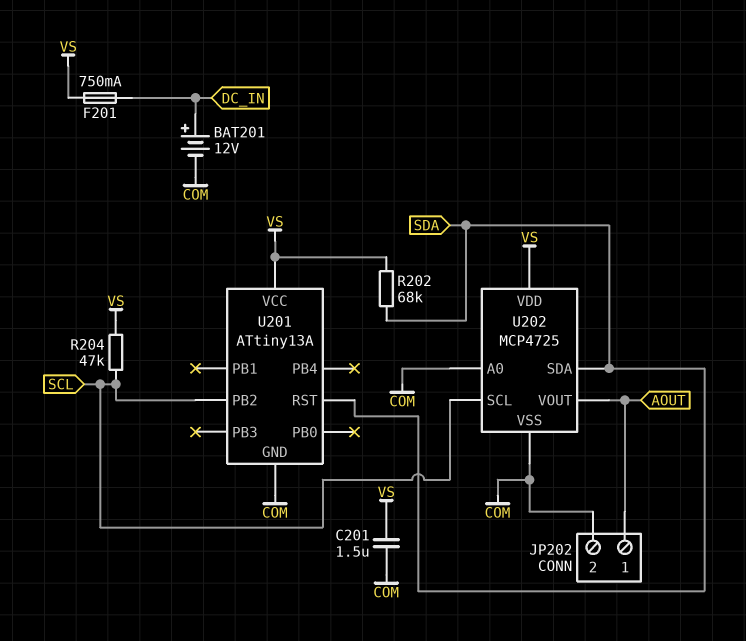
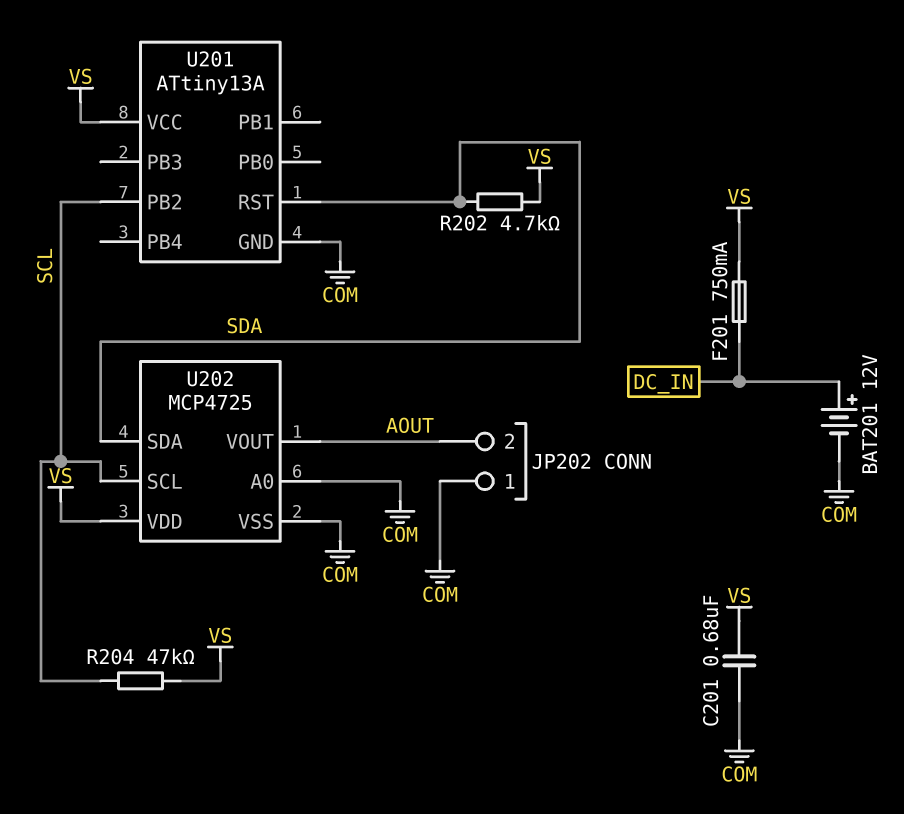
C201: 1.5uF (COM, VS) -> 680nF (COM, VS)
JP202 pin 1: AOUT -> COM
JP202 pin 2: COM -> AOUT
R202: 68k (SDA, VS) -> 4.7k (SDA, VS)

